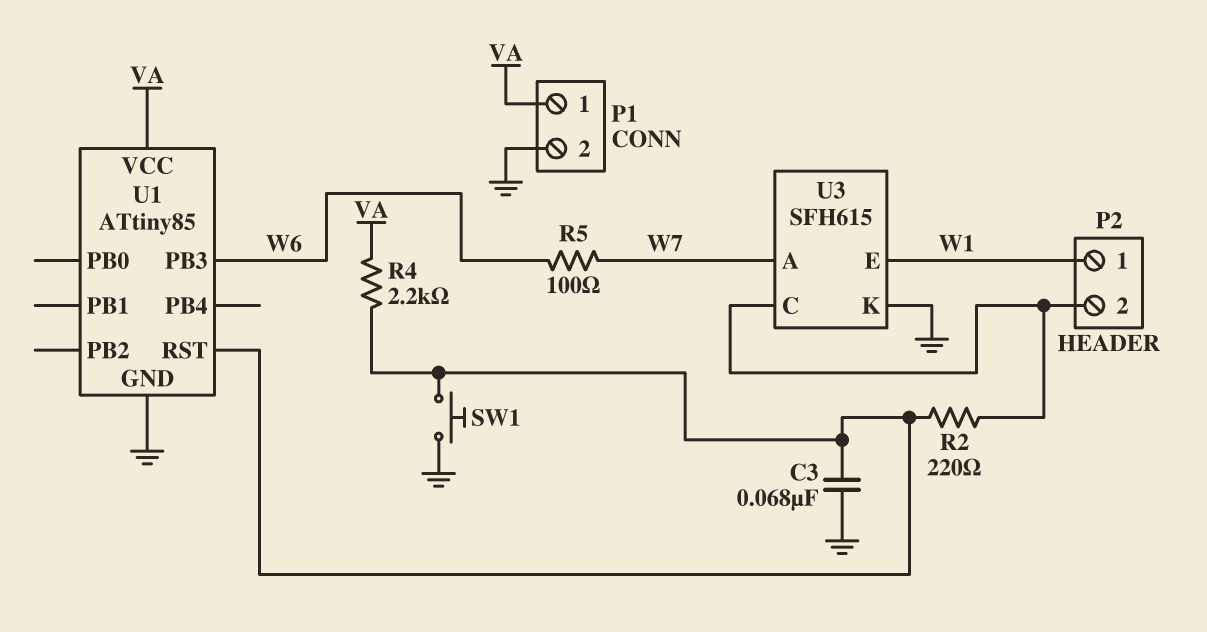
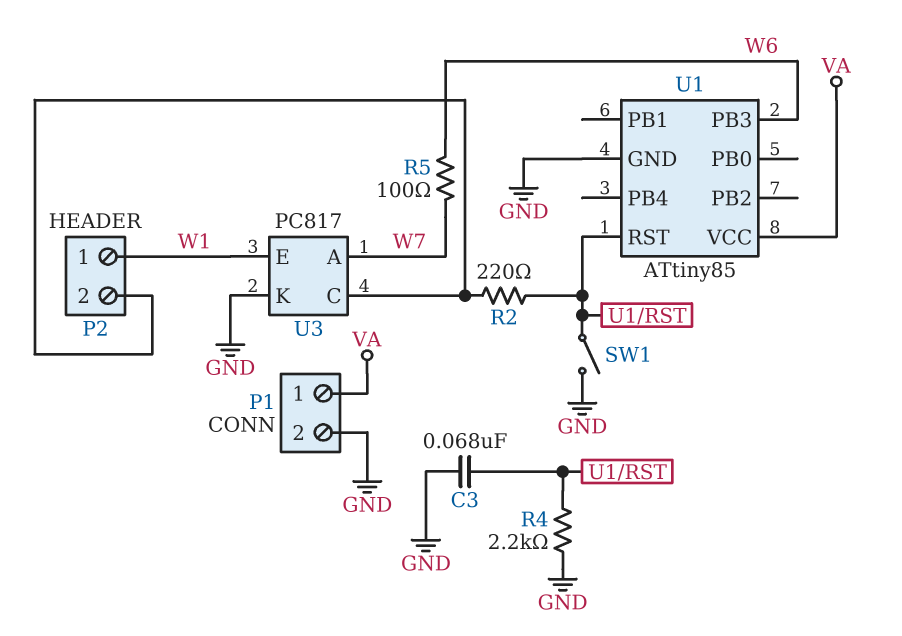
R4: 2.2k (U1/RST, VA) -> 2.2k (GND, U1/RST)
SW1: button (GND, U1/RST) -> switch (GND, U1/RST)
U3: SFH615 -> PC817

